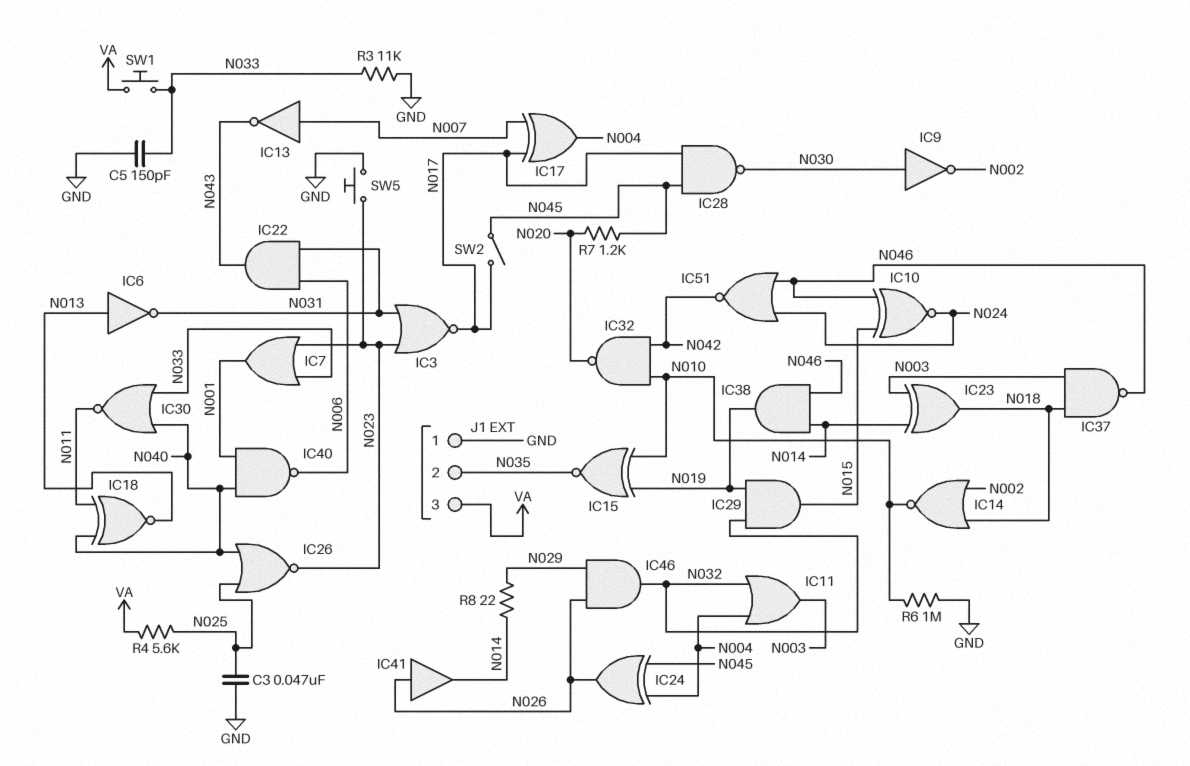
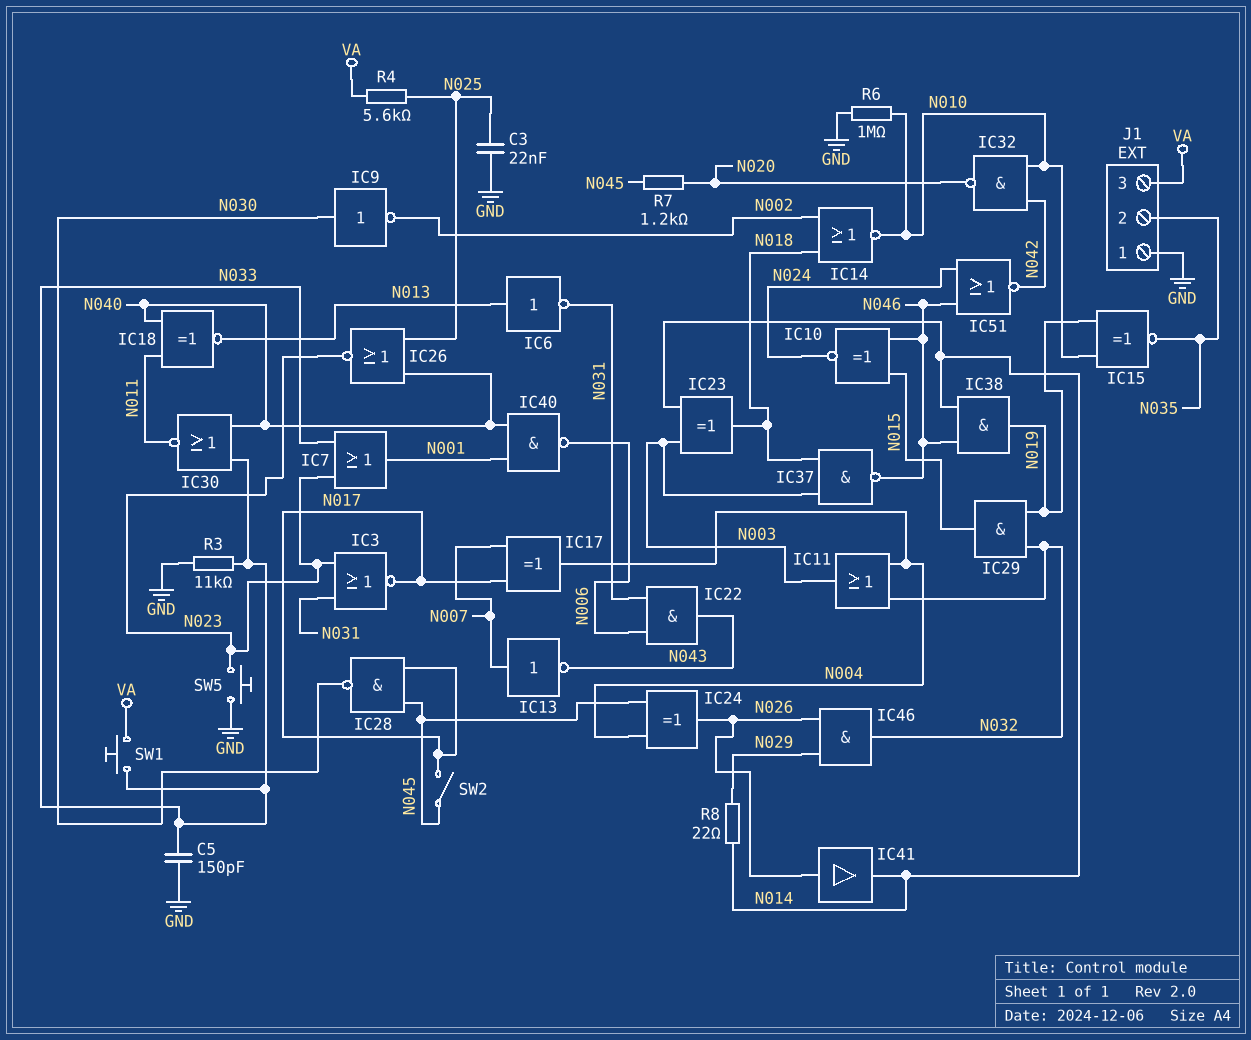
C3: 47nF (GND, N025) -> 22nF (GND, N025)

